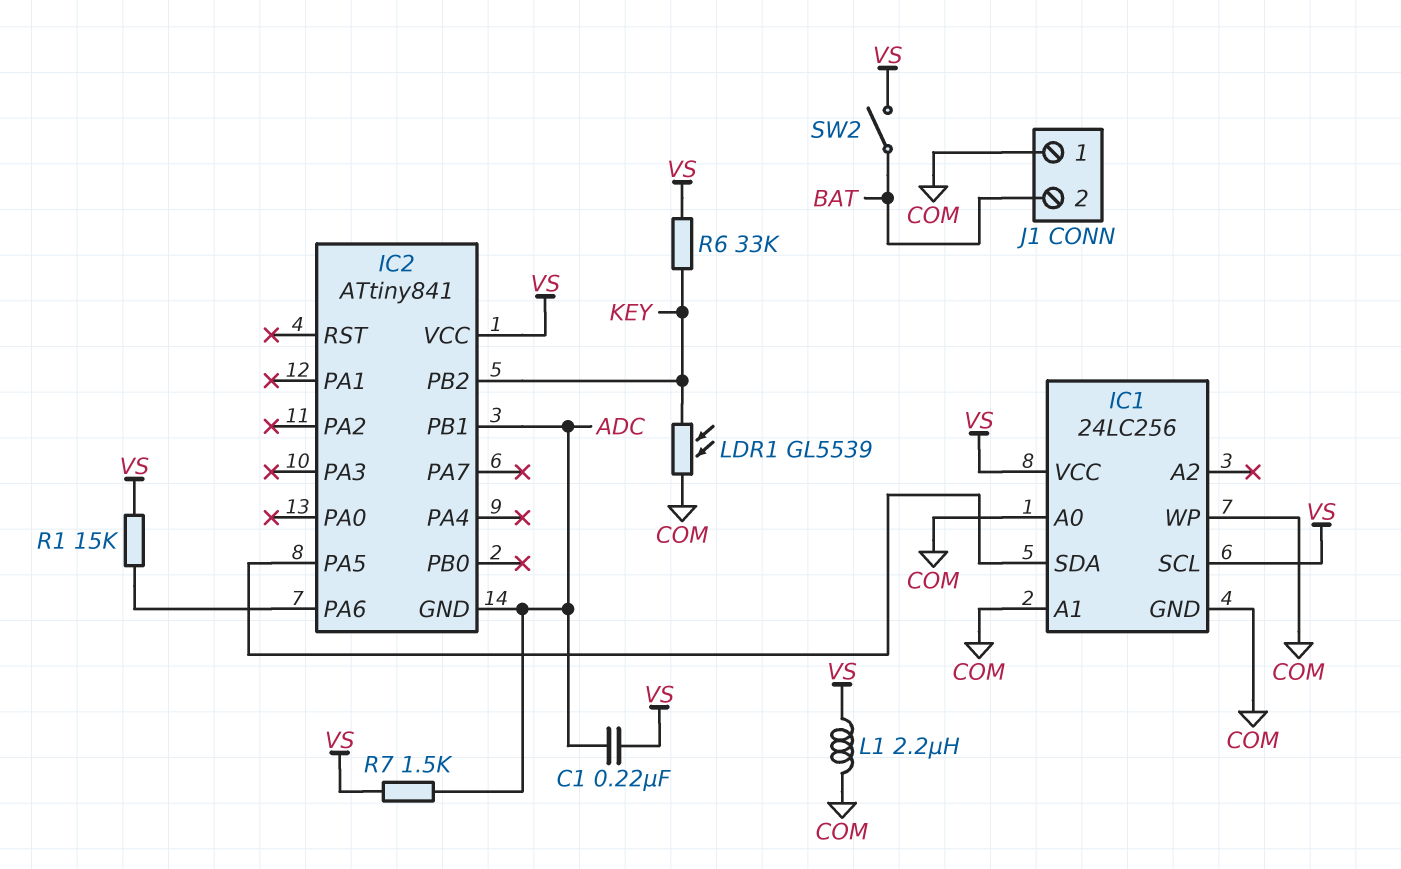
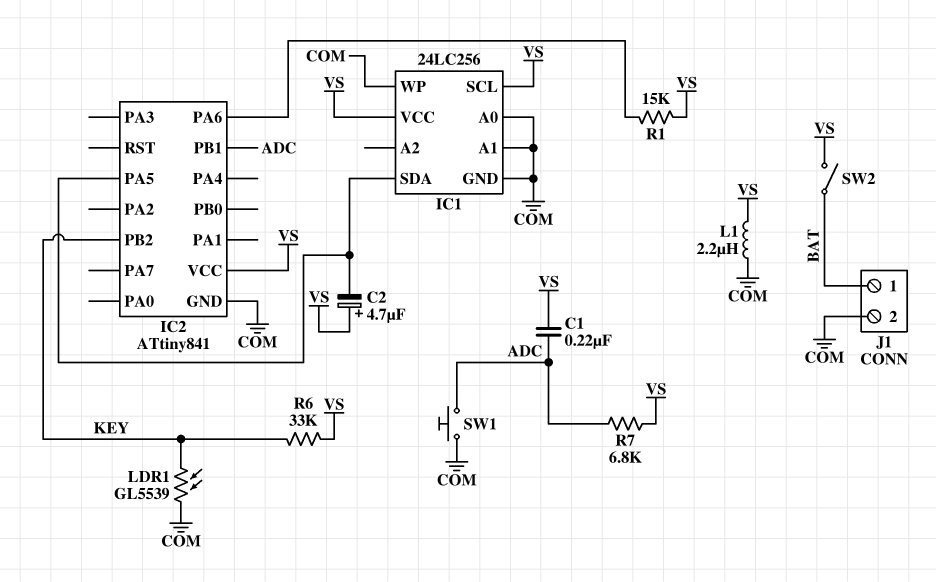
C2: none -> 4.7uF (plus VS, minus IC1/SDA)
IC2 pin GND: ADC -> COM
J1 pin 1: COM -> BAT
J1 pin 2: BAT -> COM
R7: 1.5k (ADC, VS) -> 6.8k (ADC, VS)
SW1: none -> button (ADC, COM)

